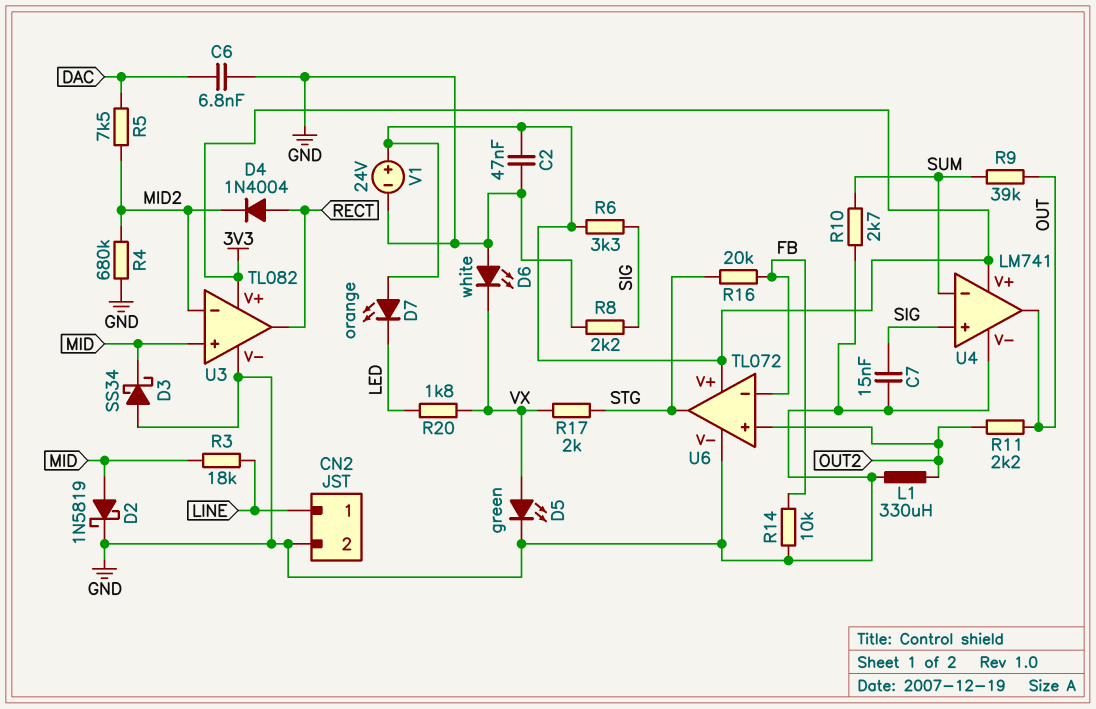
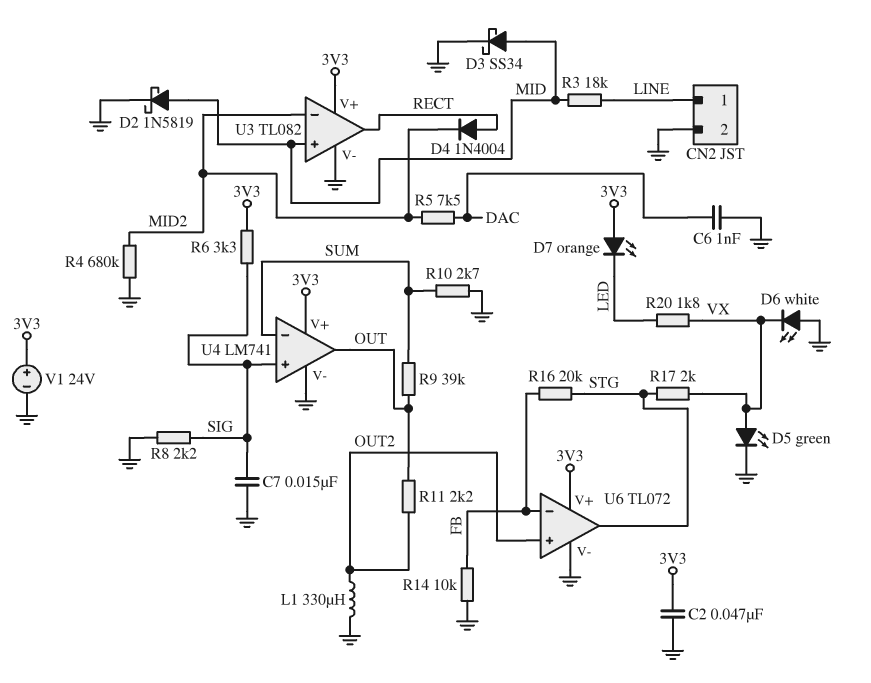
C6: 6.8nF (DAC, GND) -> 1nF (DAC, GND)
D3: schottky SS34 (A GND, K MID) -> schottky SS34 (A MID, K GND)

